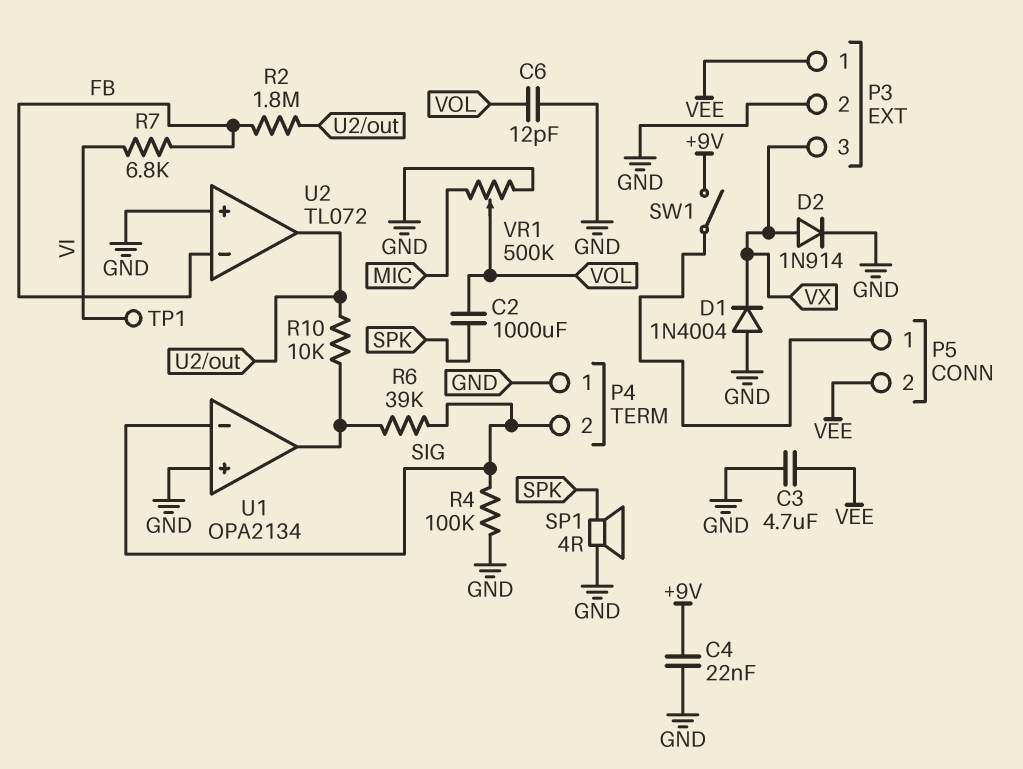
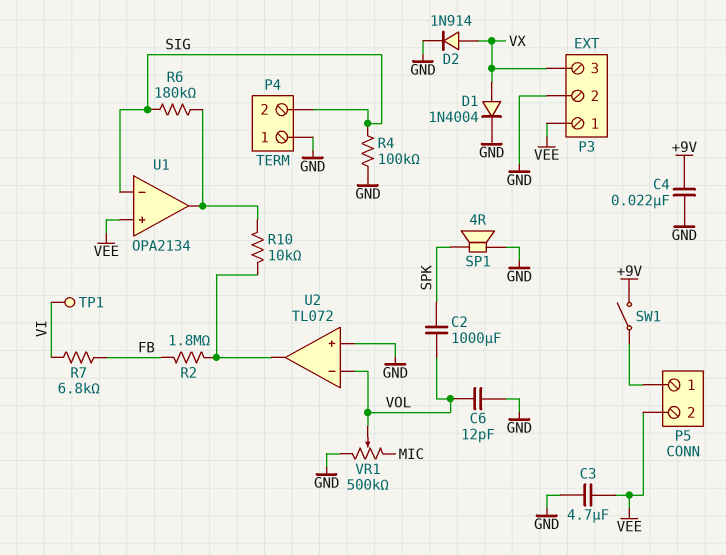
D1: diode 1N4004 (A GND, K VX) -> diode 1N4004 (A VX, K GND)
R6: 39k (SIG, U1/out) -> 180k (SIG, U1/out)
U1 pin in+: GND -> VEE
U2 pin in-: FB -> VOL

